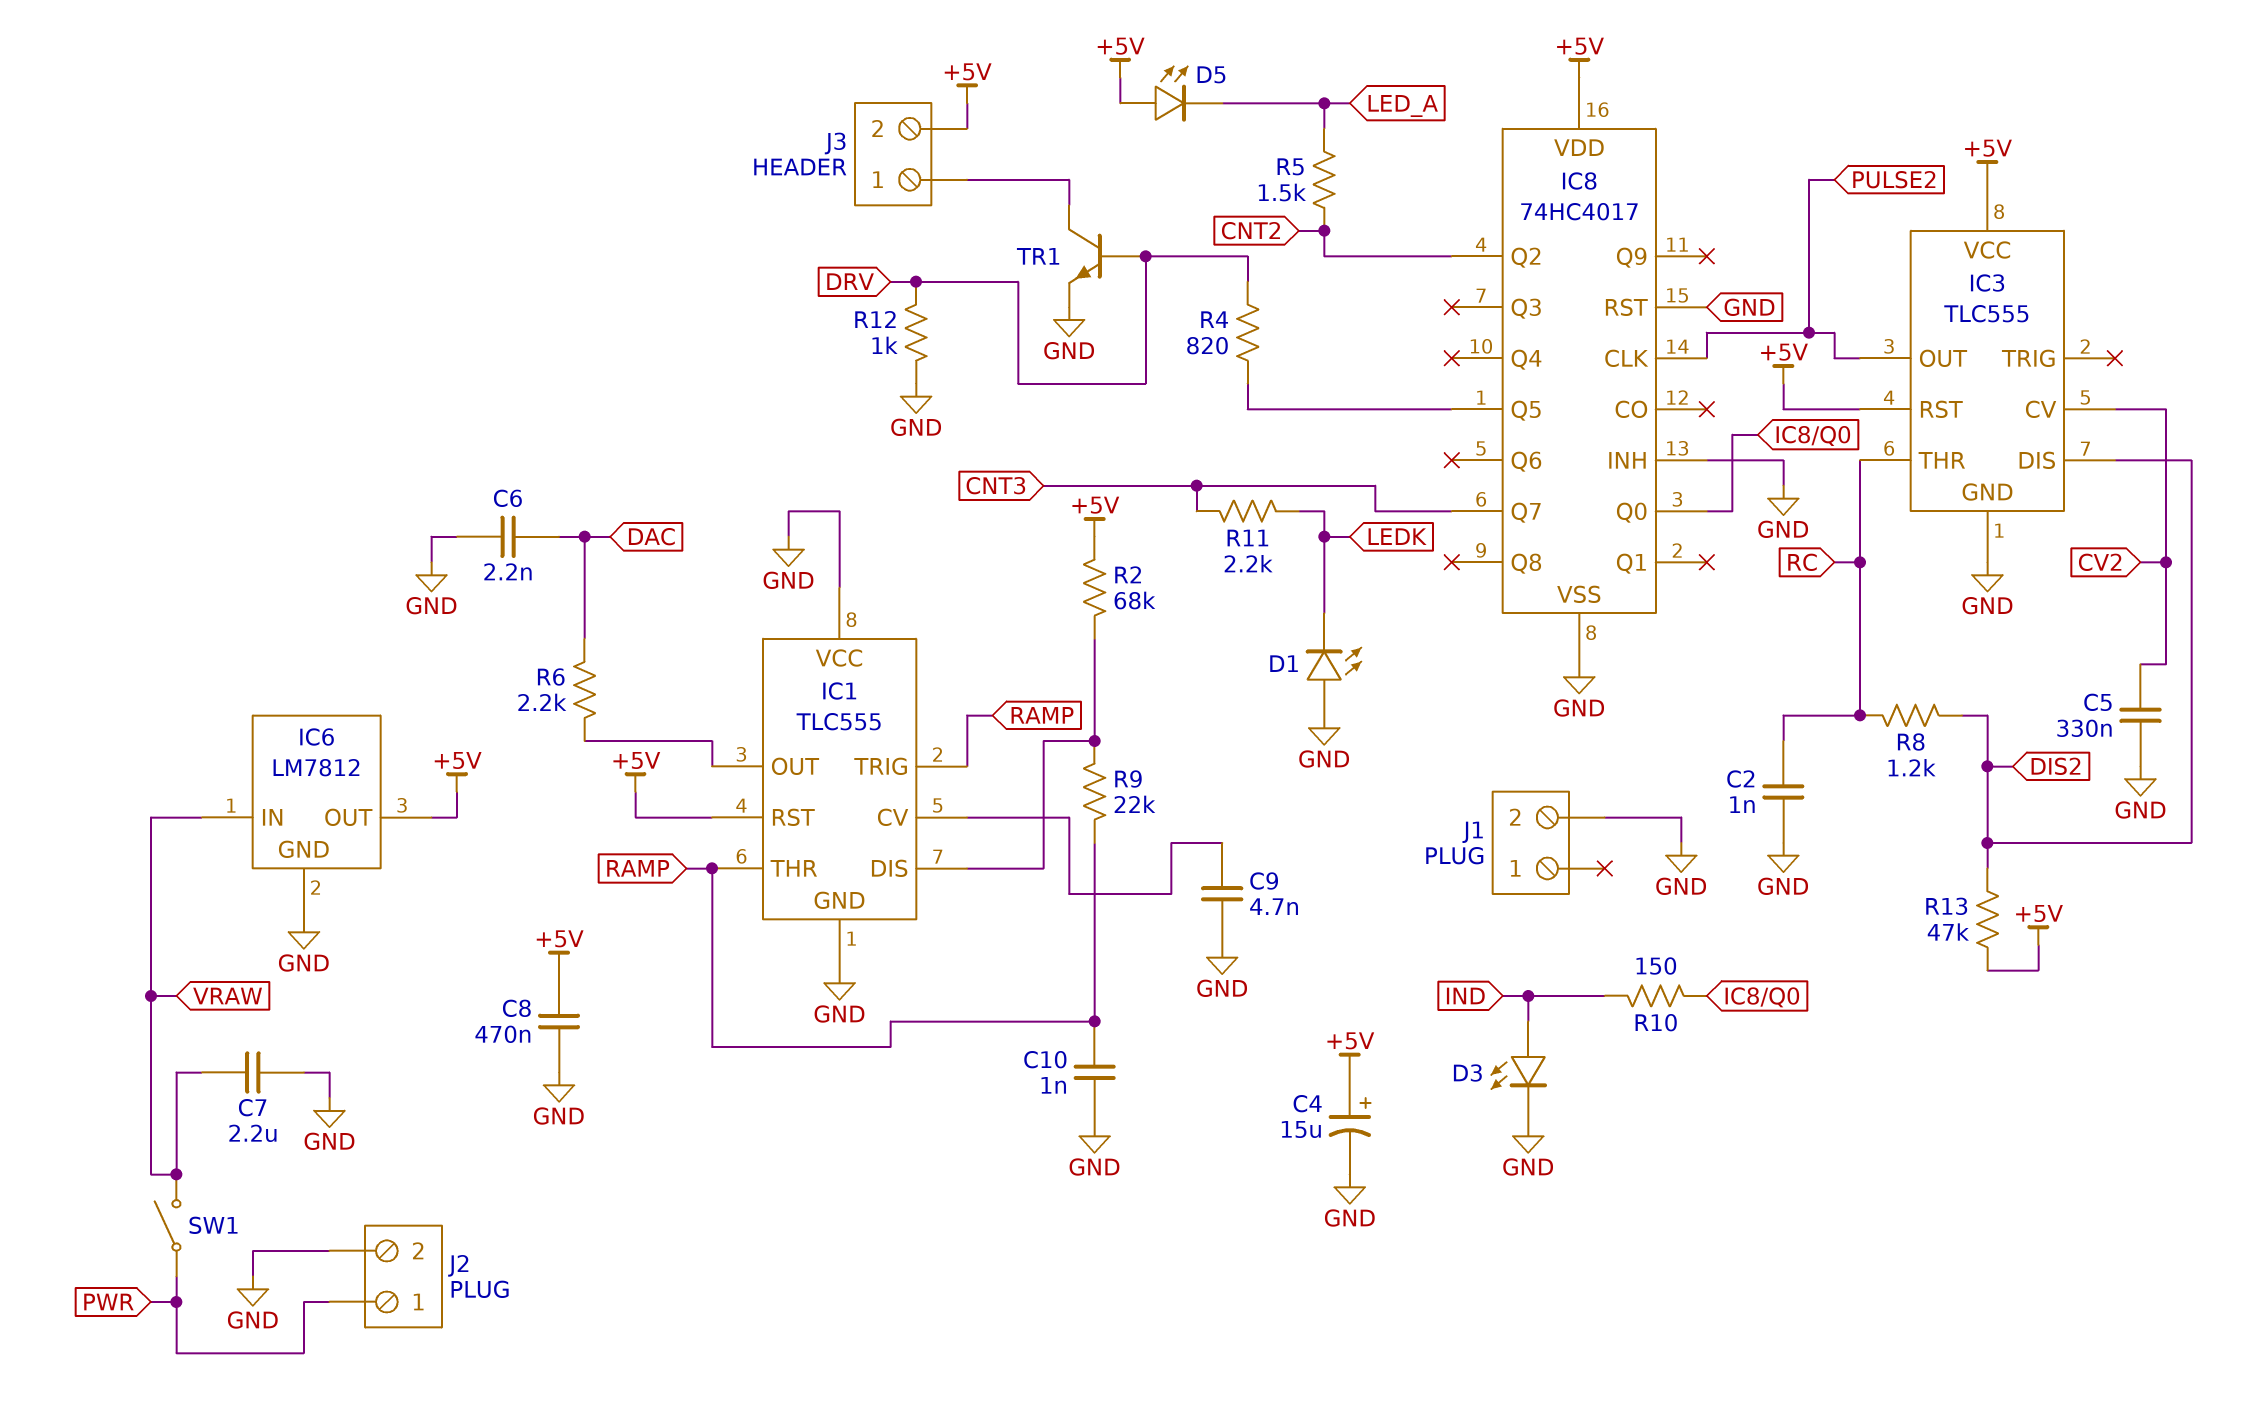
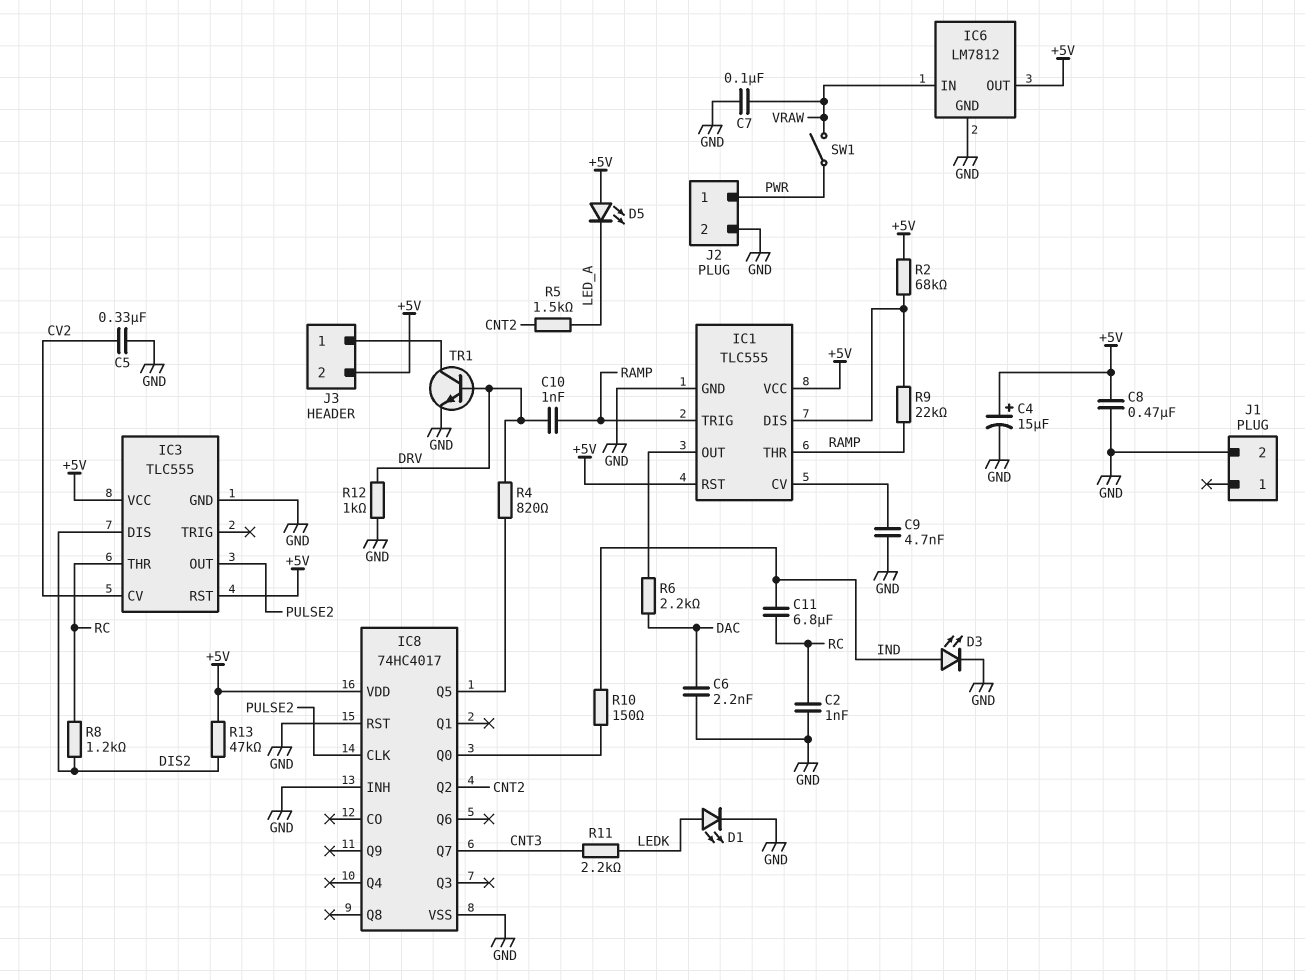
C7: 2.2uF (GND, VRAW) -> 100nF (GND, VRAW)
C10: 1nF (GND, RAMP) -> 1nF (DRV, RAMP)
C11: none -> 6.8uF (IND, RC)
D1: LED (A GND, K LEDK) -> LED (A LEDK, K GND)
IC1 pin VCC: GND -> +5V

